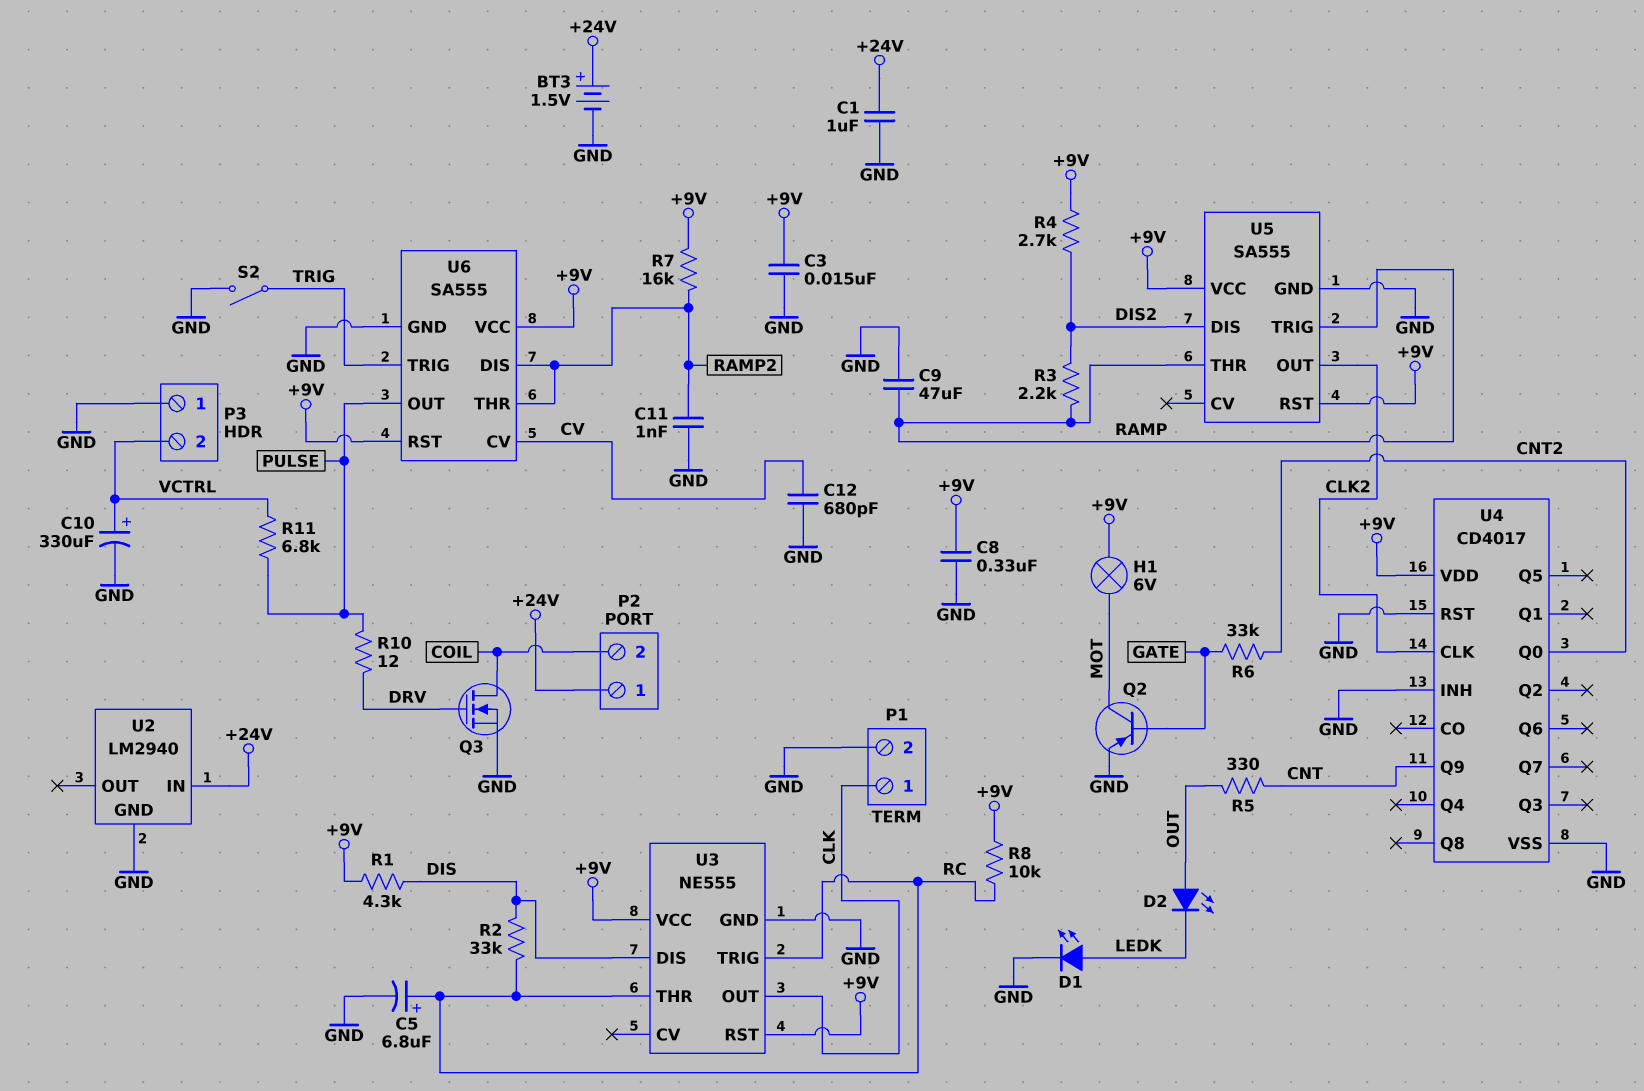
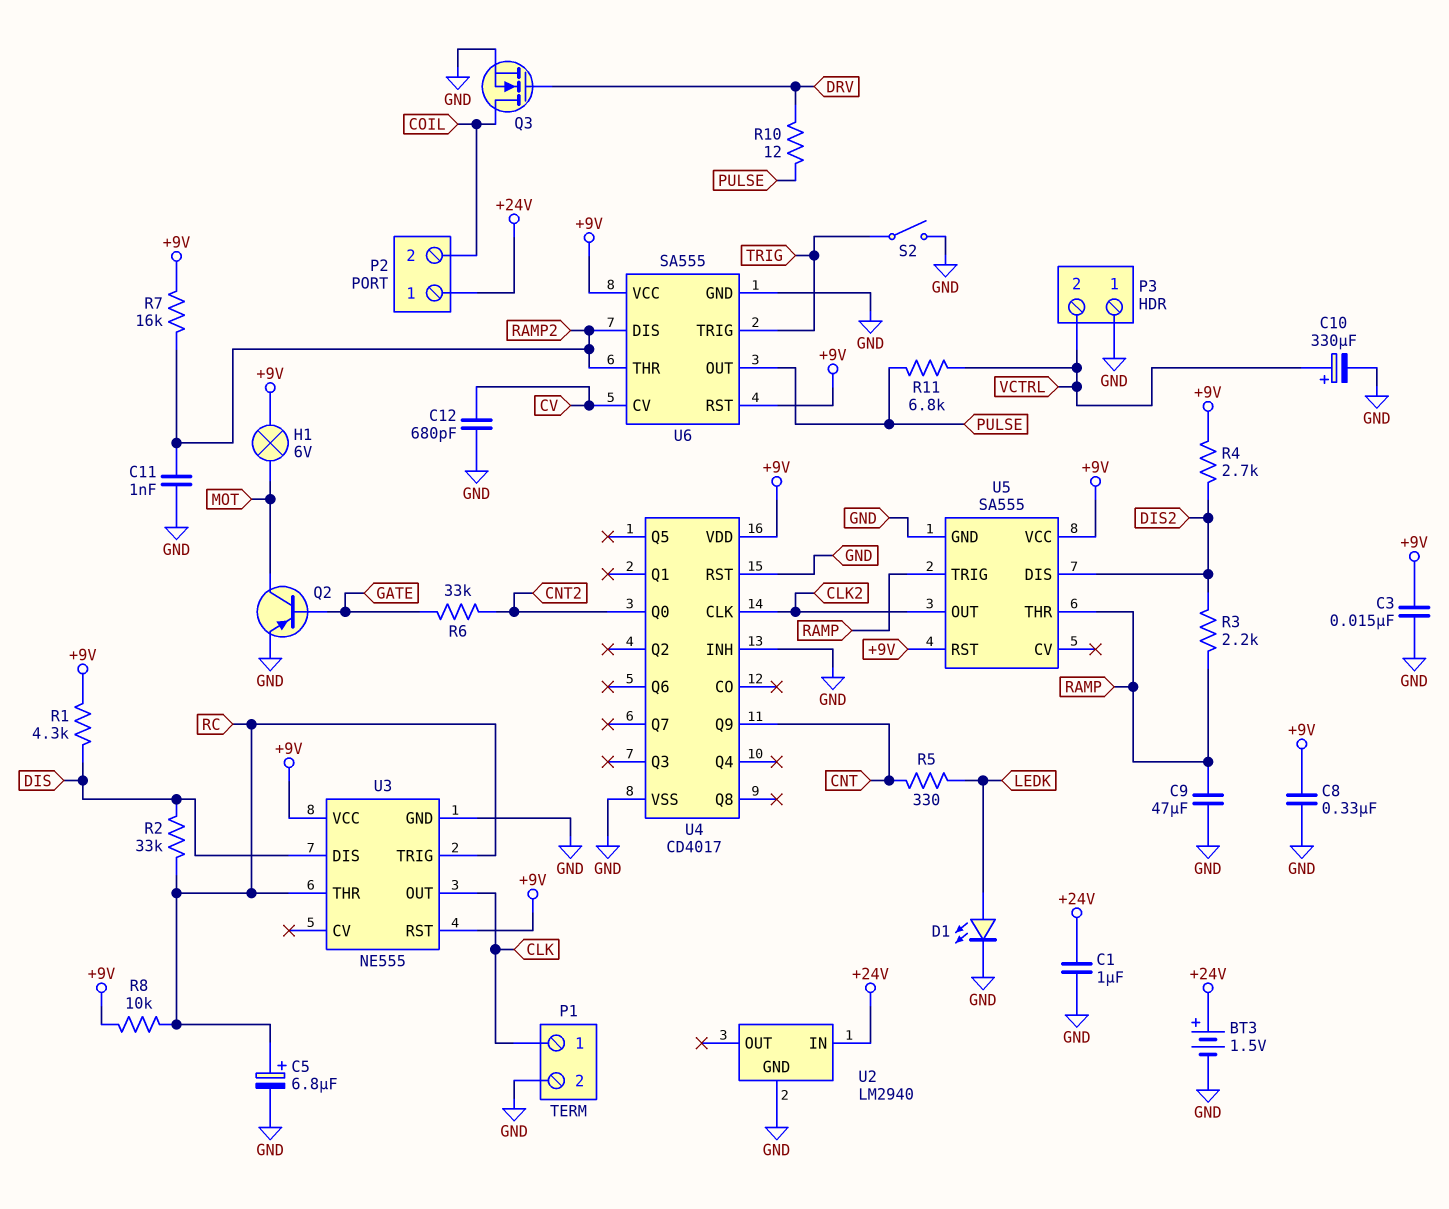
D2: LED (A OUT, K LEDK) -> none
R5: 330 (CNT, OUT) -> 330 (CNT, LEDK)

